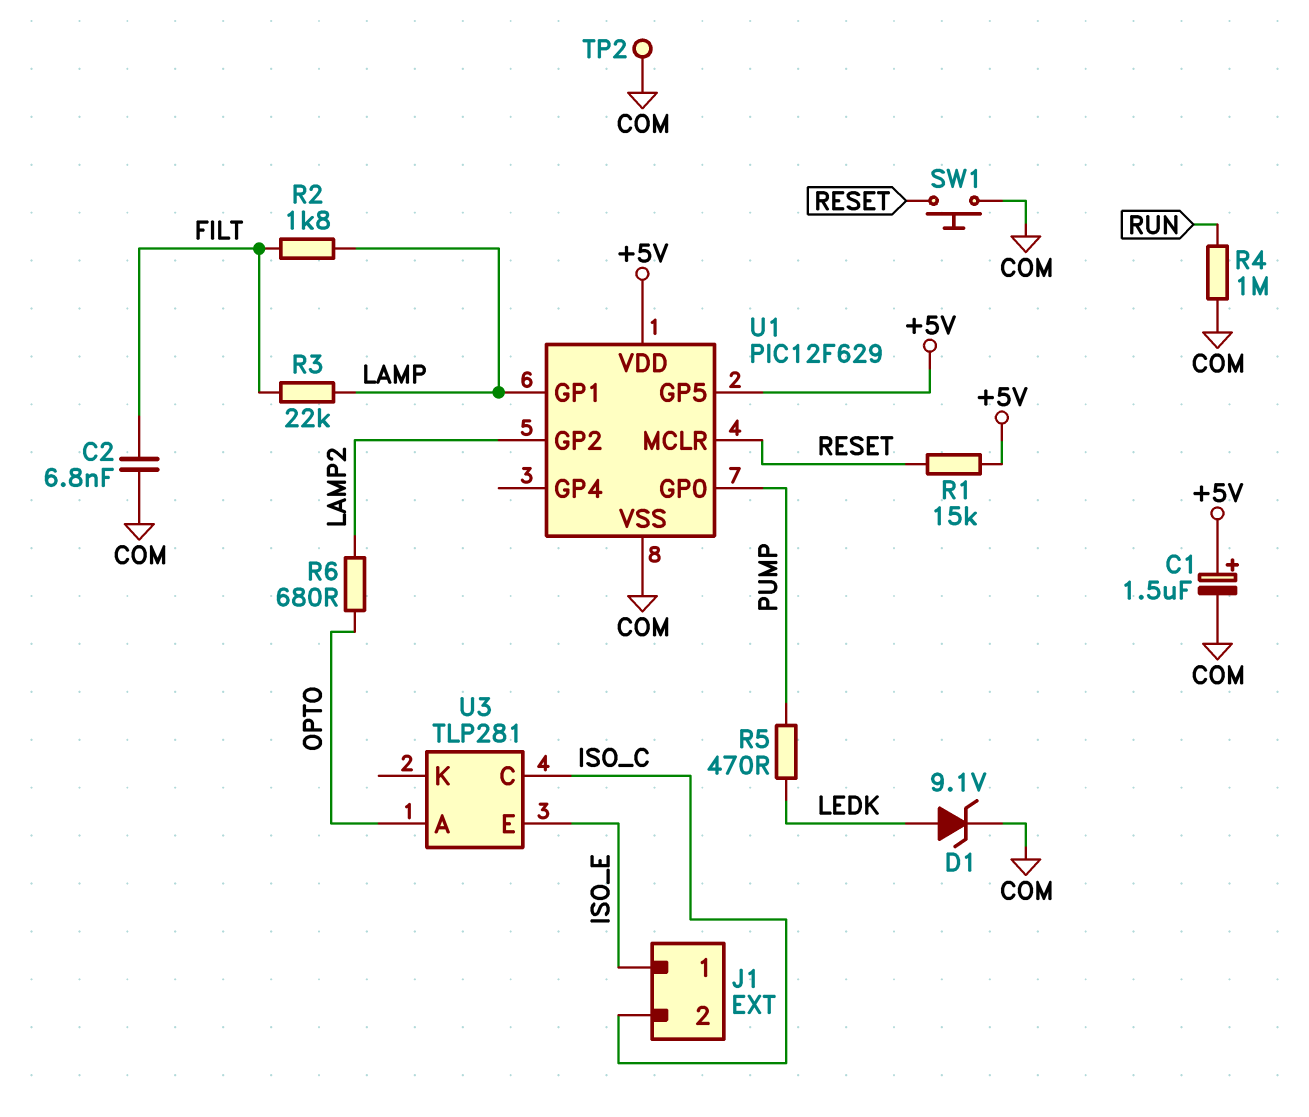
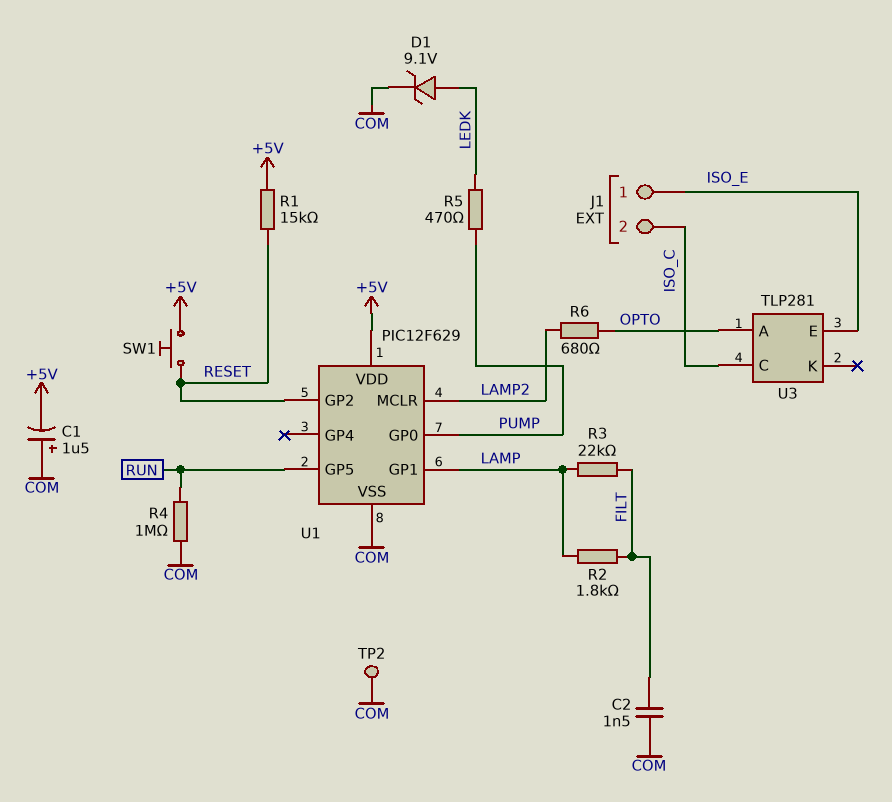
C1: 1.5uF (plus +5V, minus COM) -> 1.5uF (plus COM, minus +5V)
C2: 6.8nF (COM, FILT) -> 1.5nF (COM, FILT)
SW1: button (COM, RESET) -> button (+5V, RESET)
U1 pin GP2: LAMP2 -> RESET
U1 pin GP5: +5V -> RUN
U1 pin MCLR: RESET -> LAMP2

